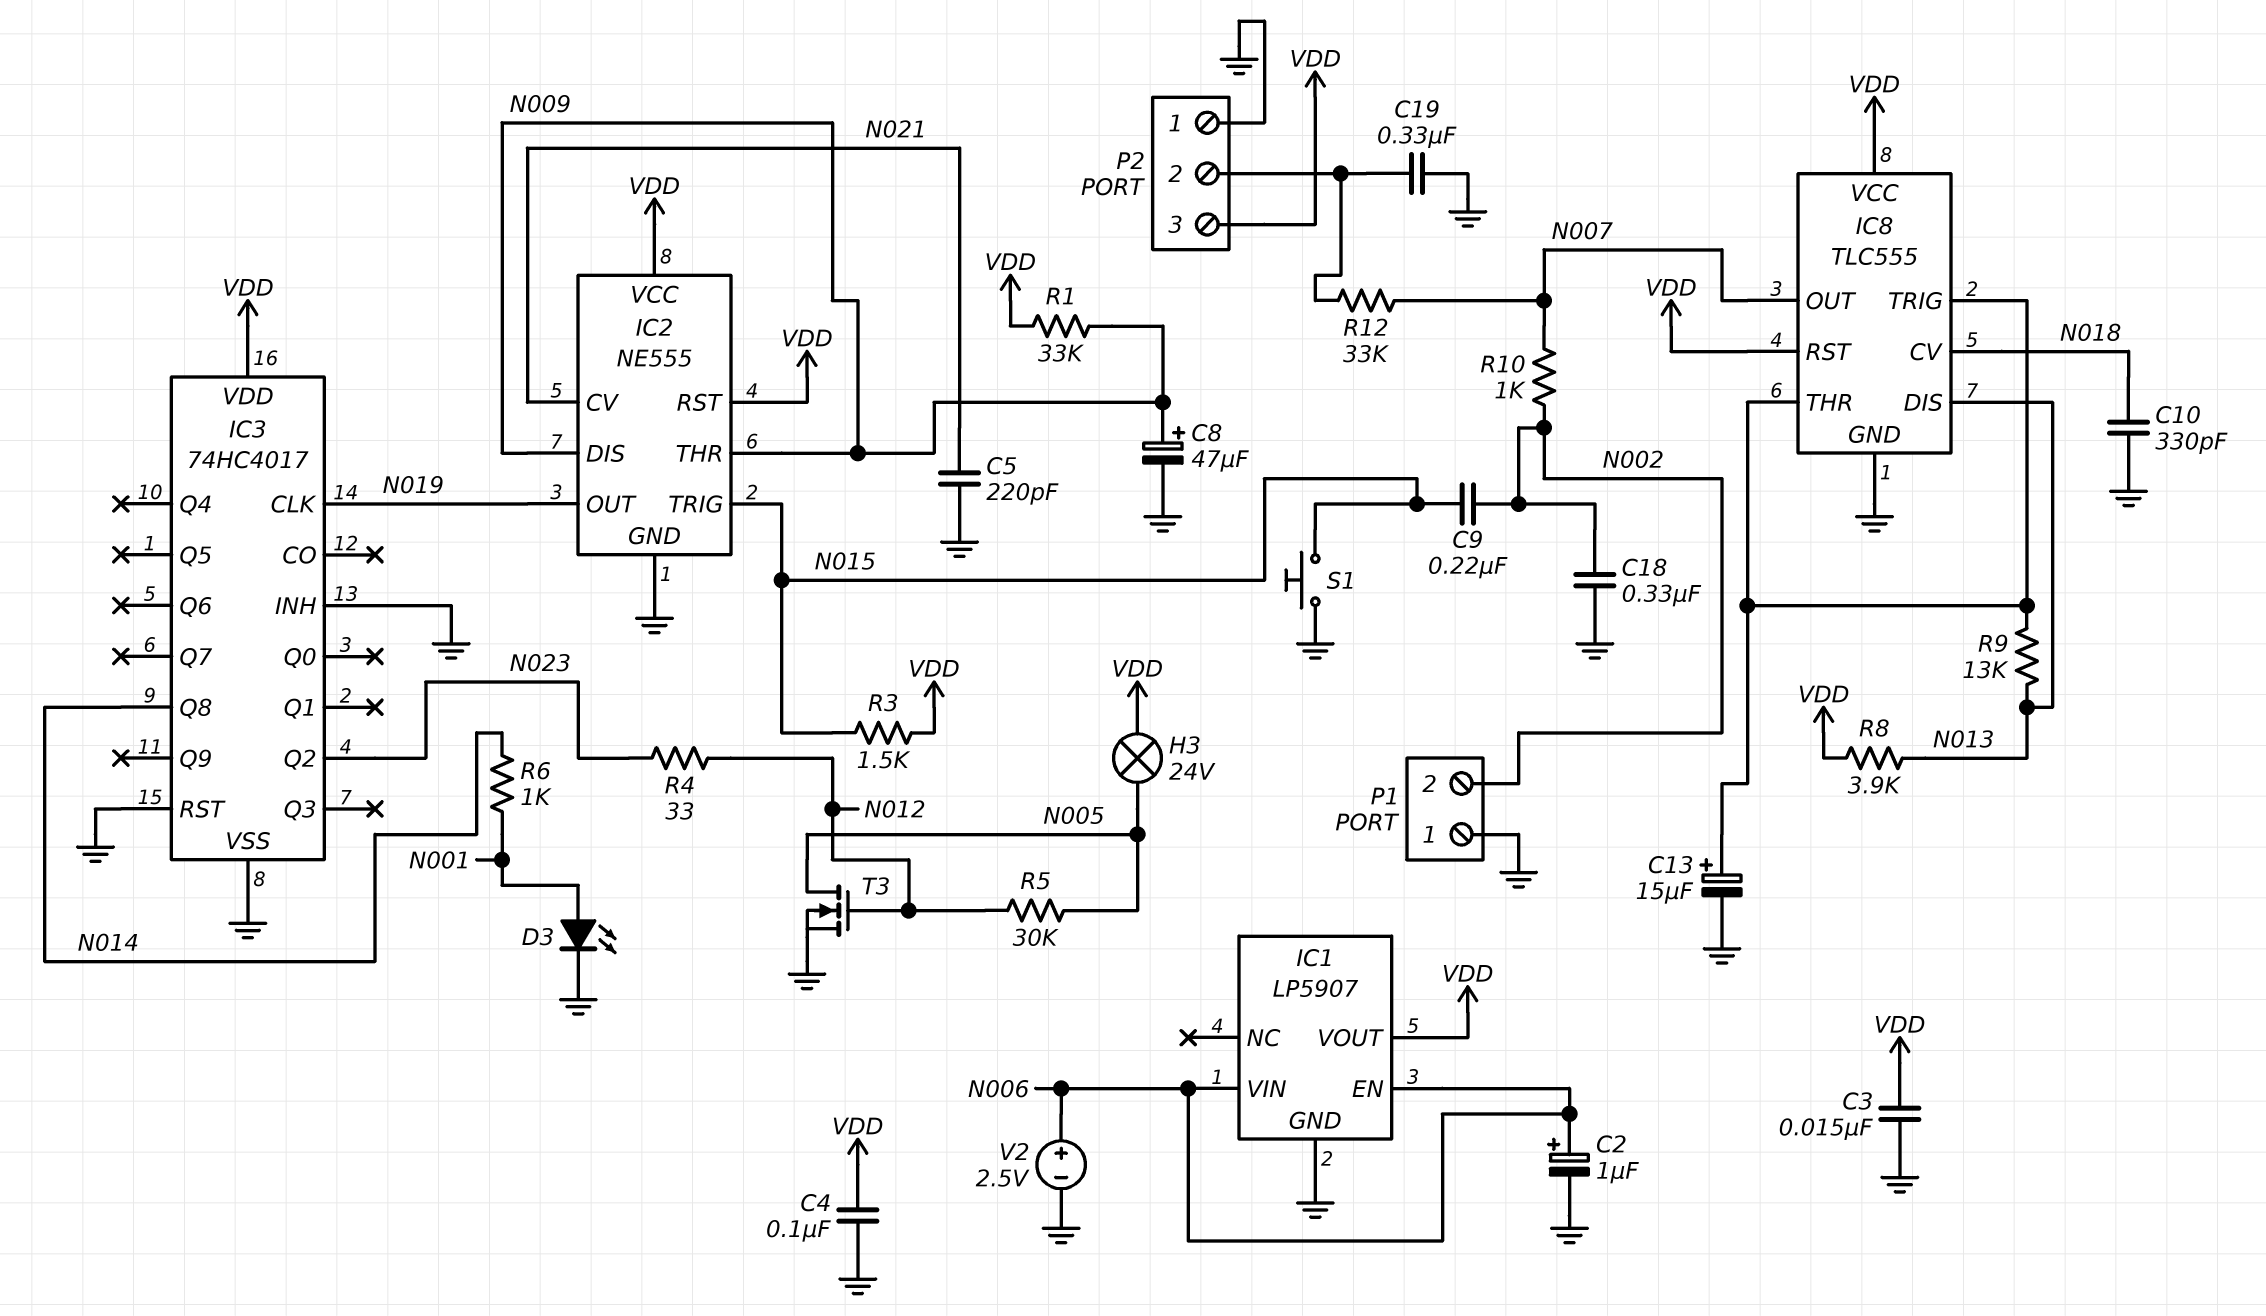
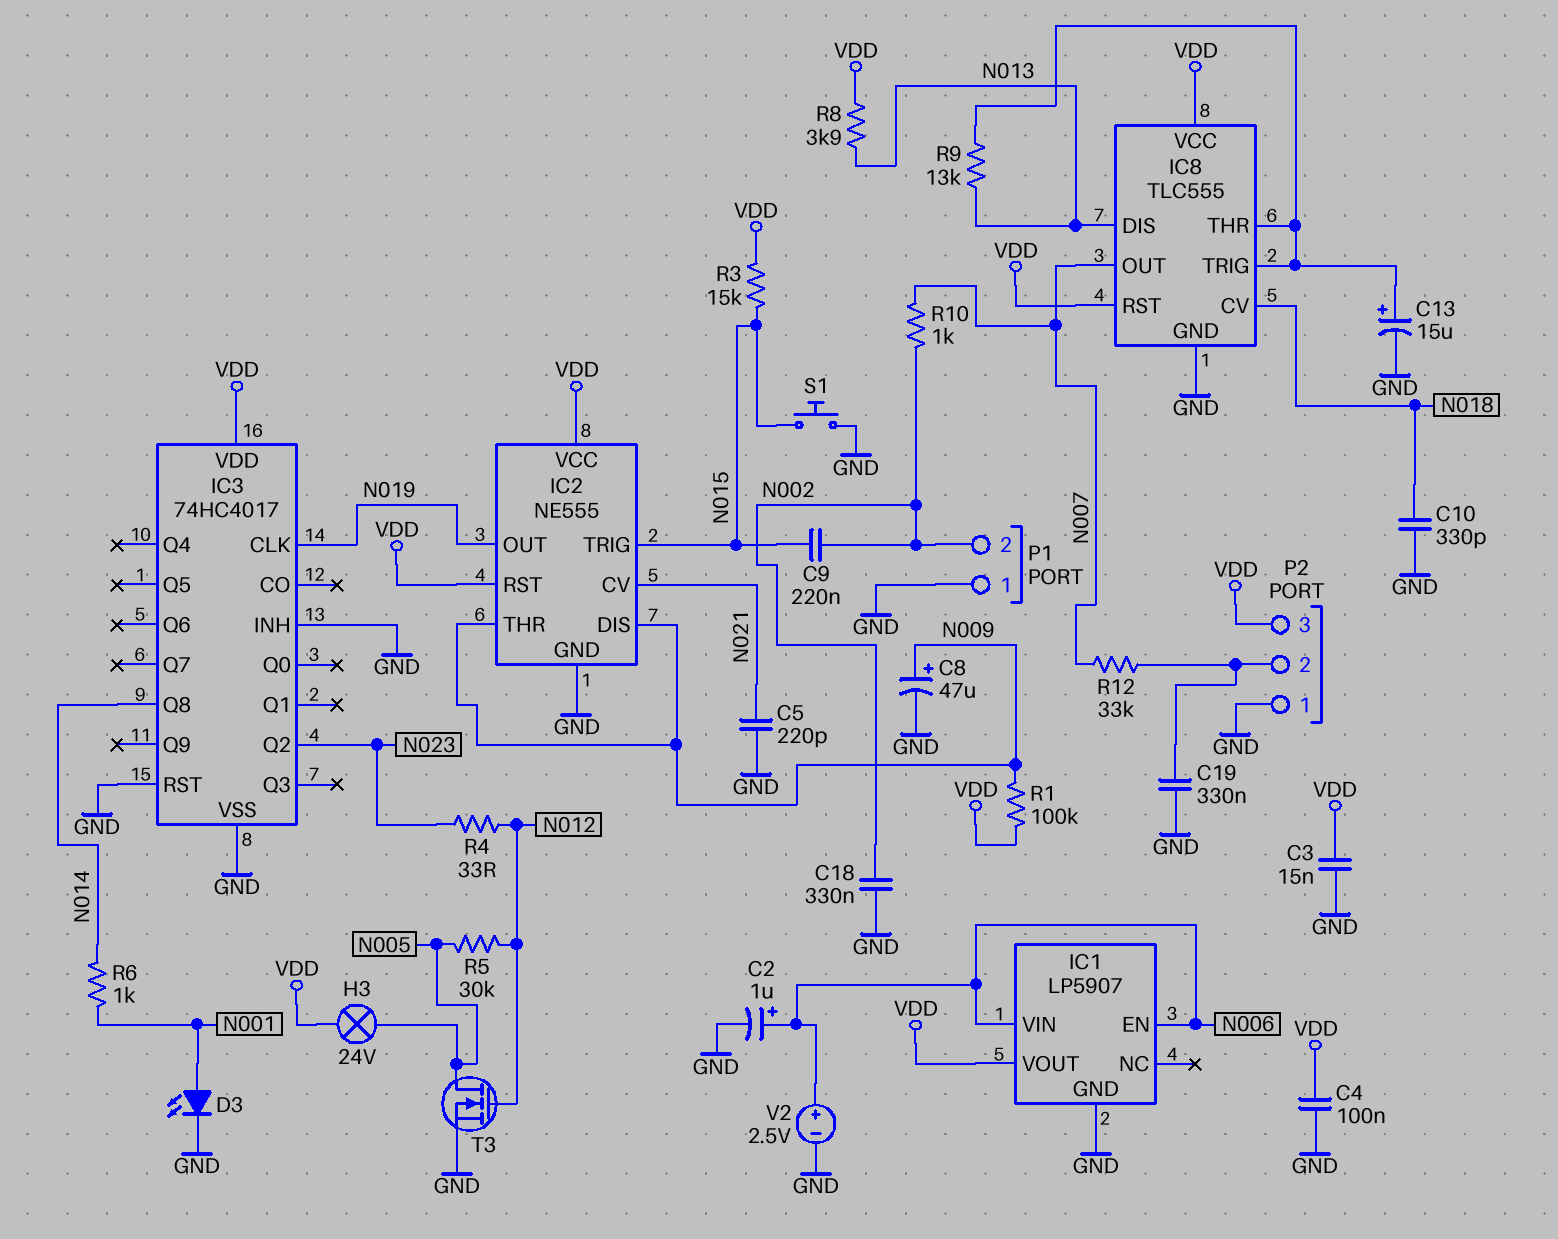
R1: 33k (N009, VDD) -> 100k (N009, VDD)
R3: 1.5k (N015, VDD) -> 15k (N015, VDD)

